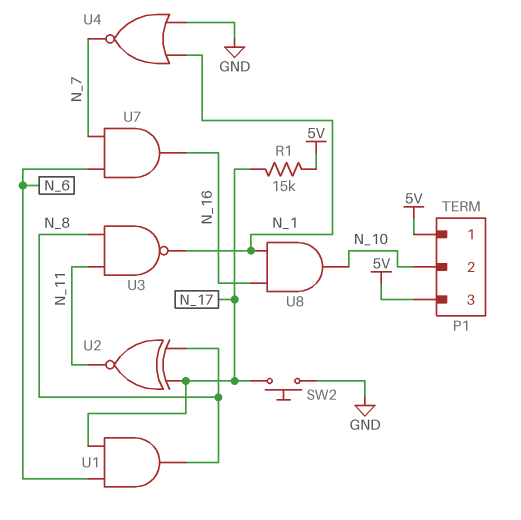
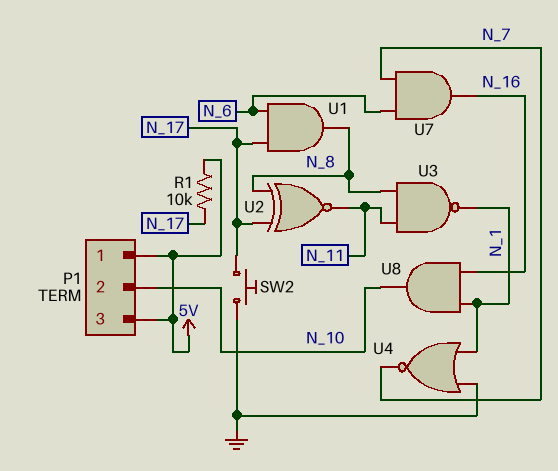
R1: 15k (5V, N_17) -> 10k (5V, N_17)

